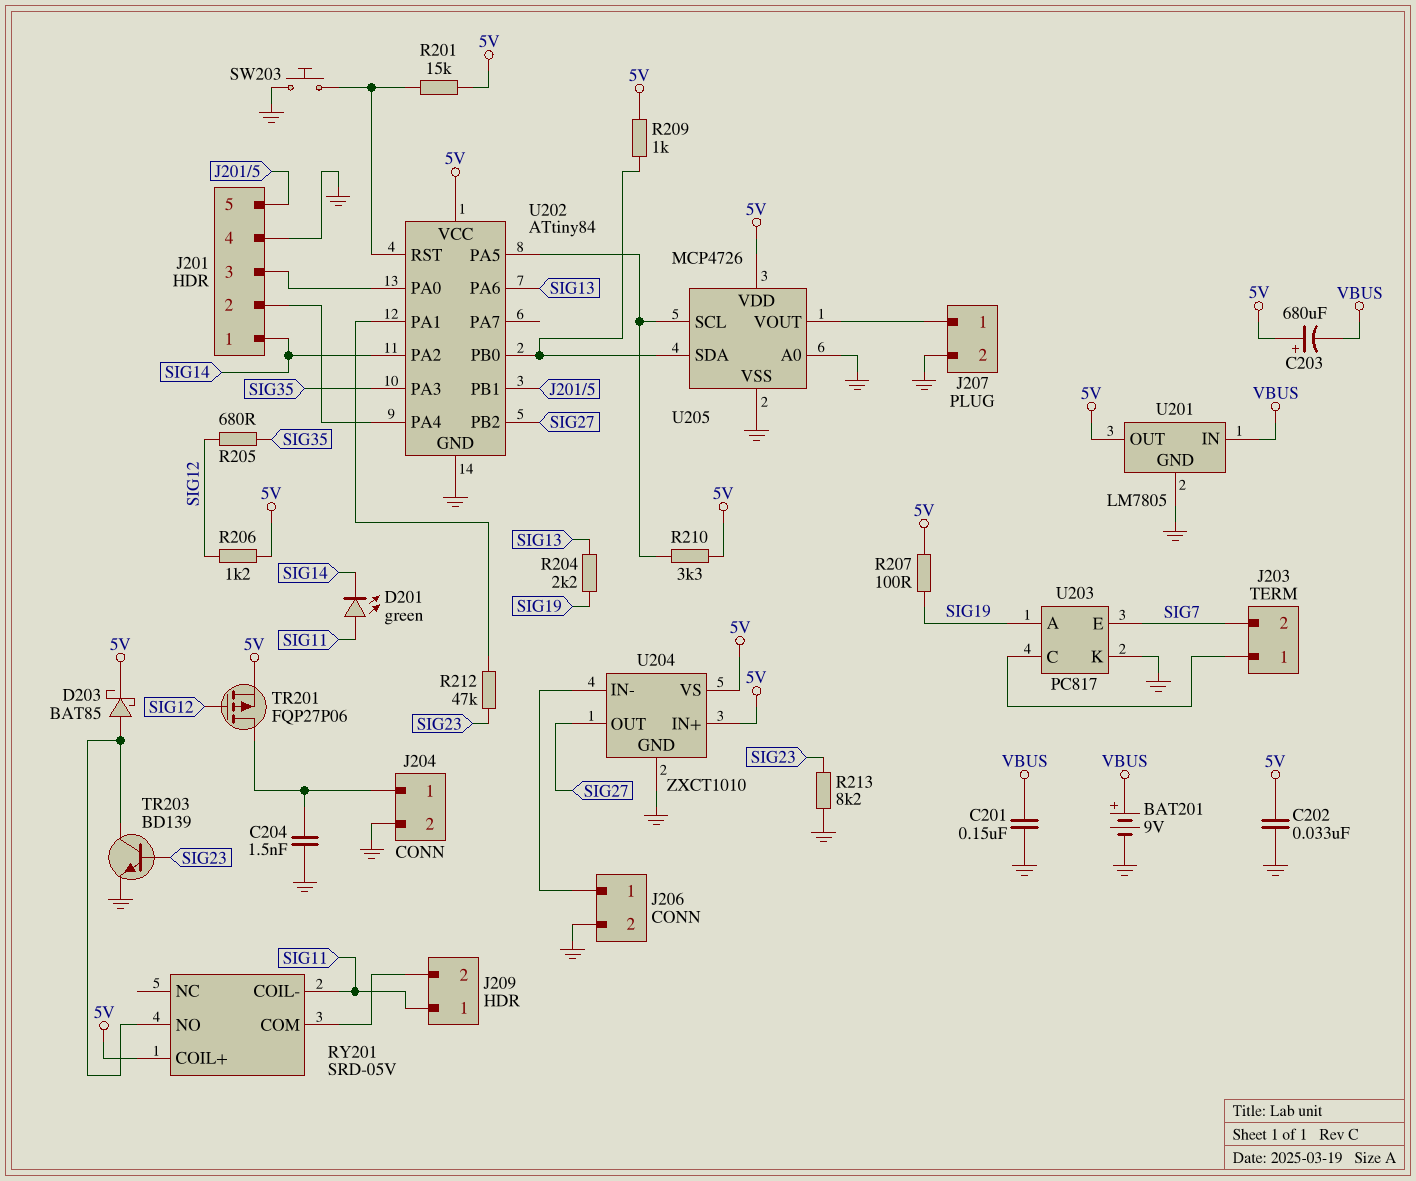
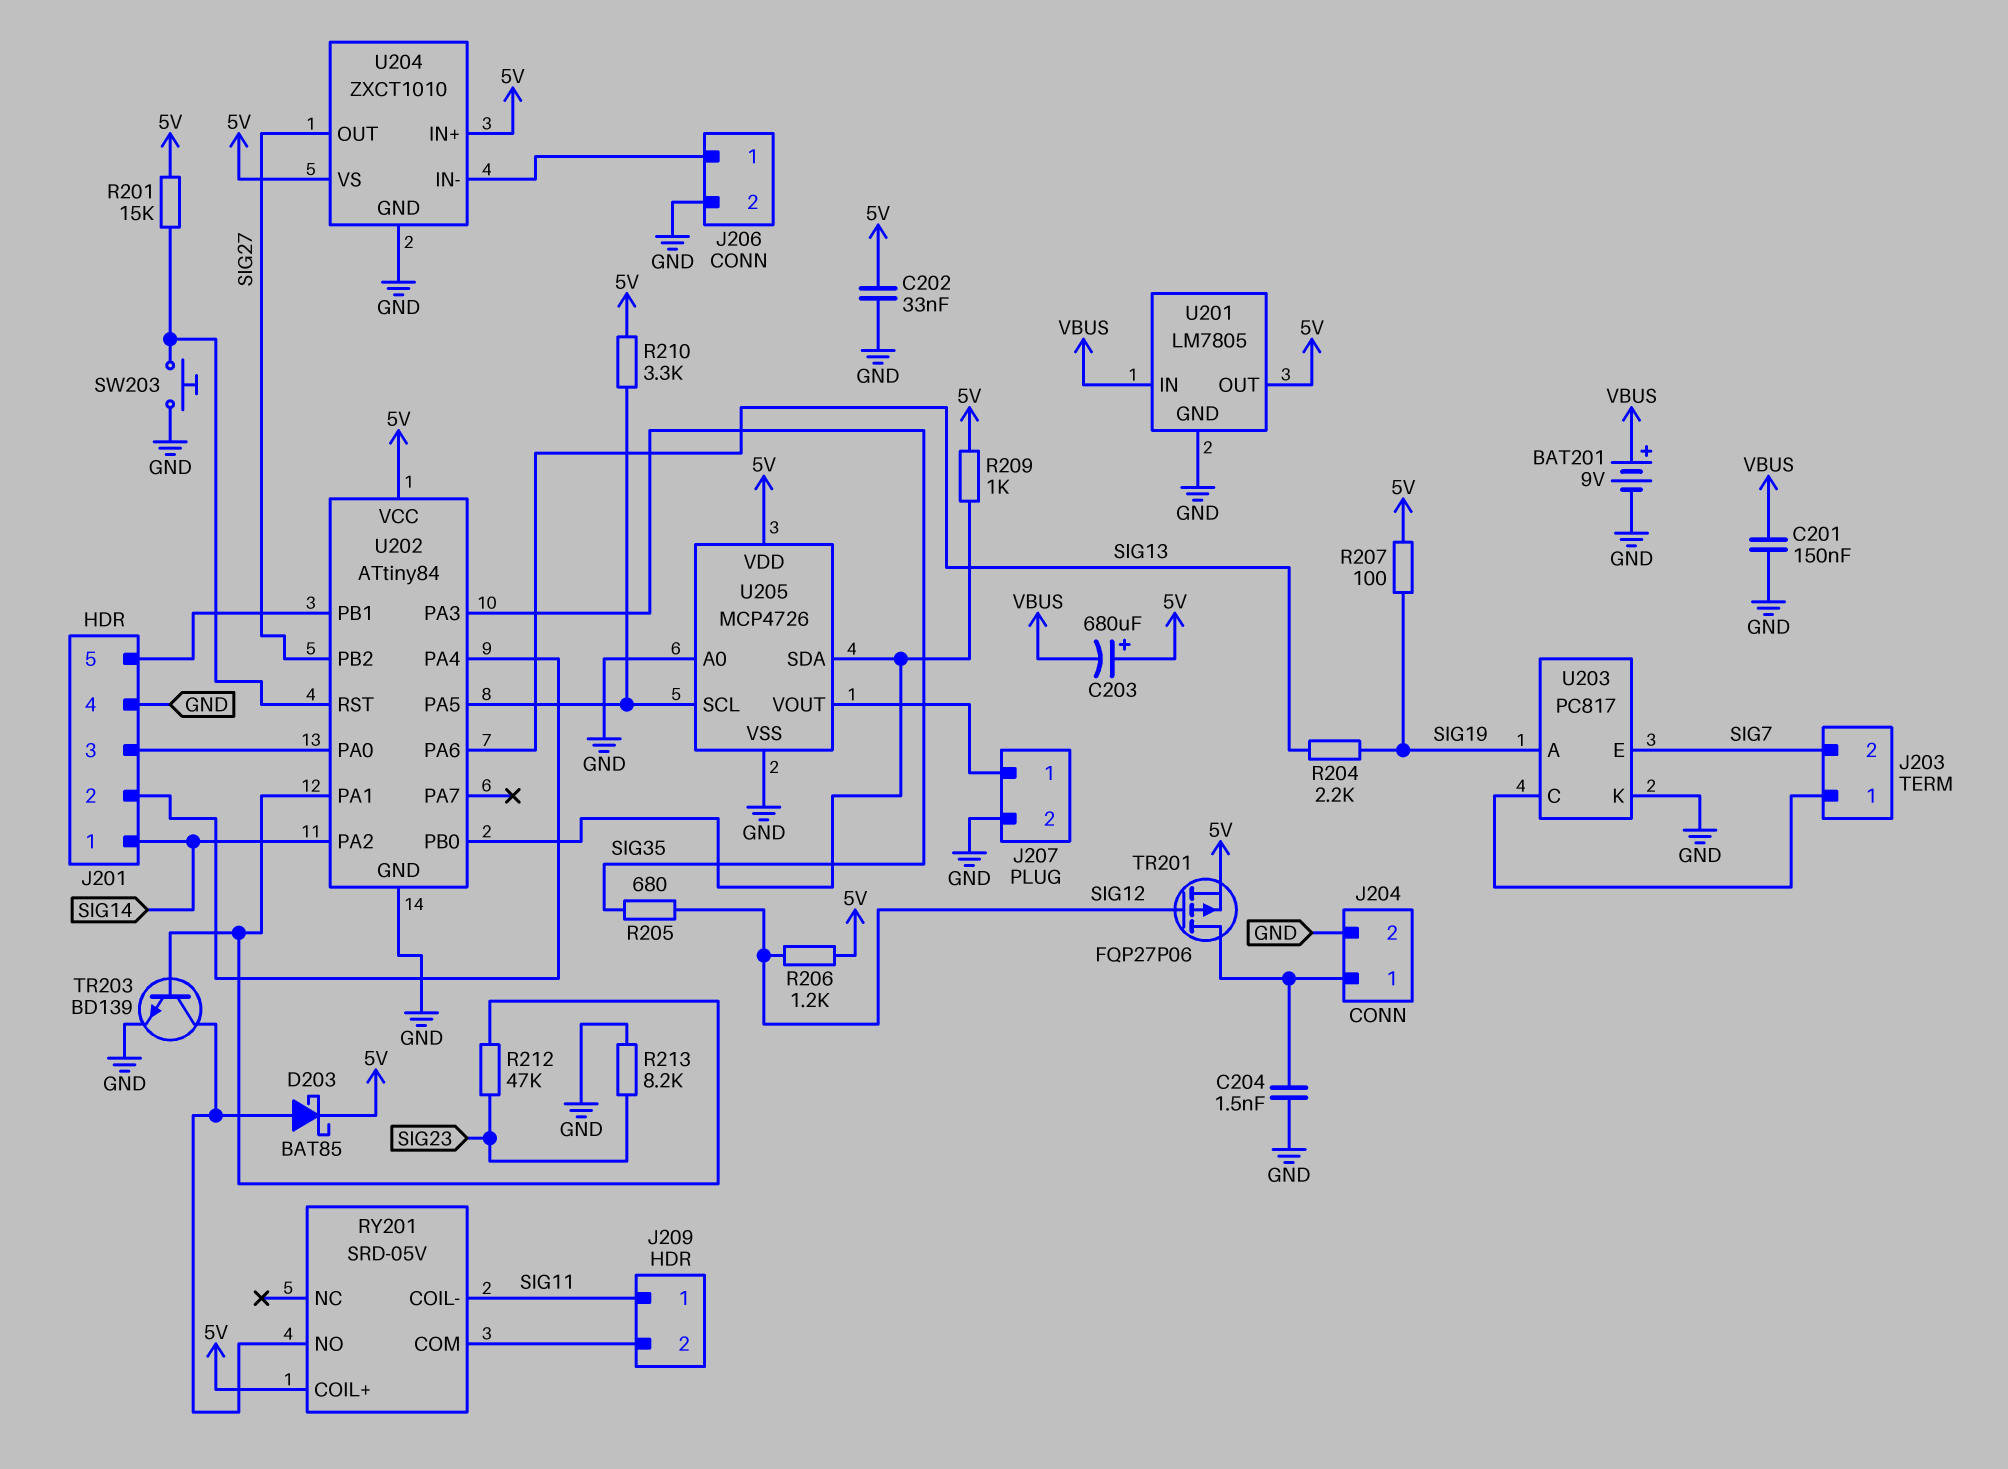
D201: LED green (A SIG11, K SIG14) -> none
TR203: NPN BD139 (B SIG23, C RY201/NO, E GND) -> NPN BD139 (B U202/PA1, C RY201/NO, E GND)

